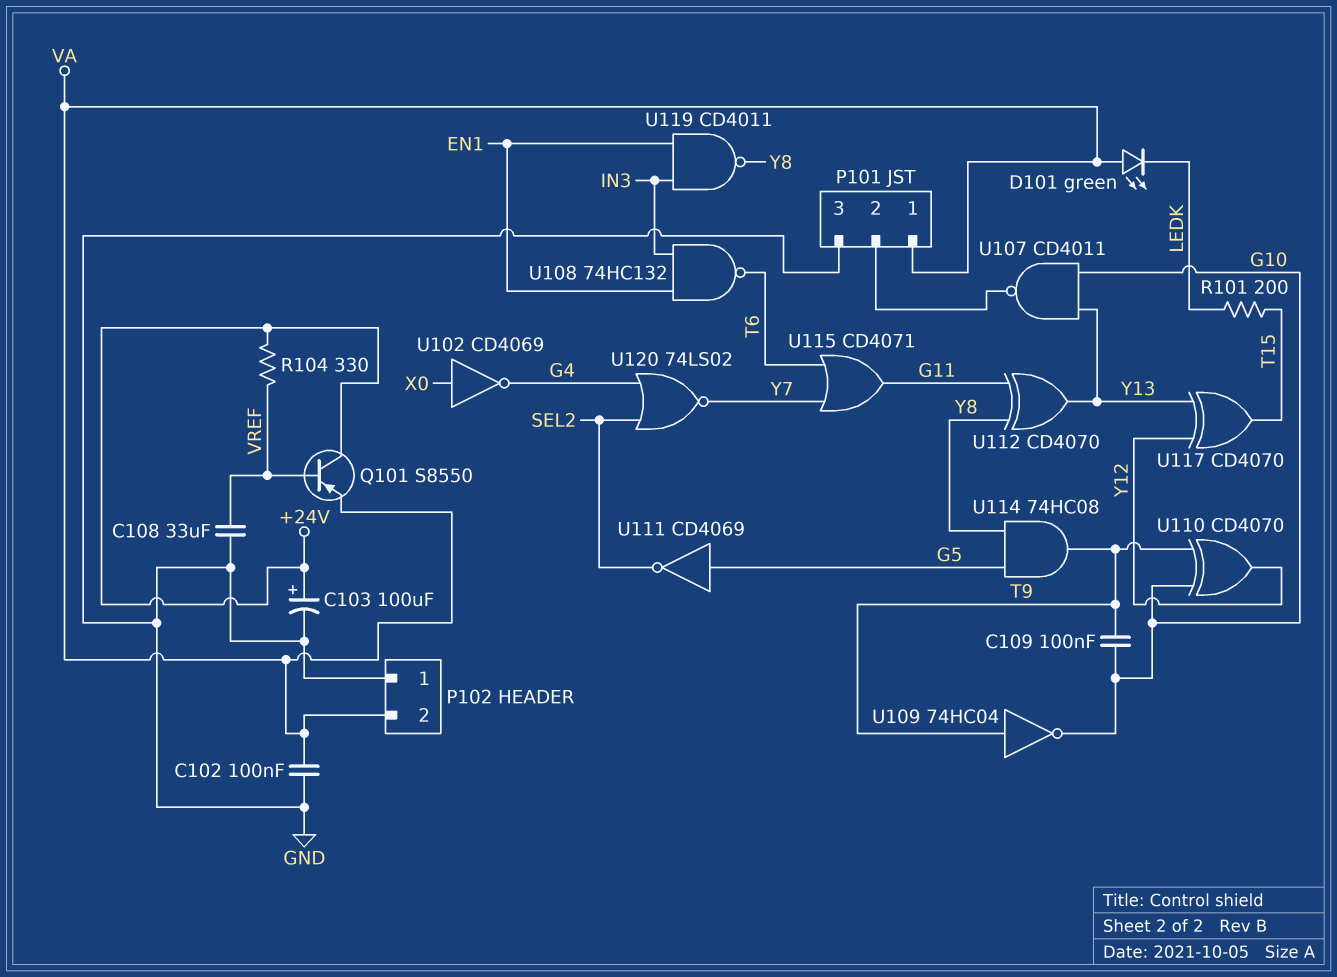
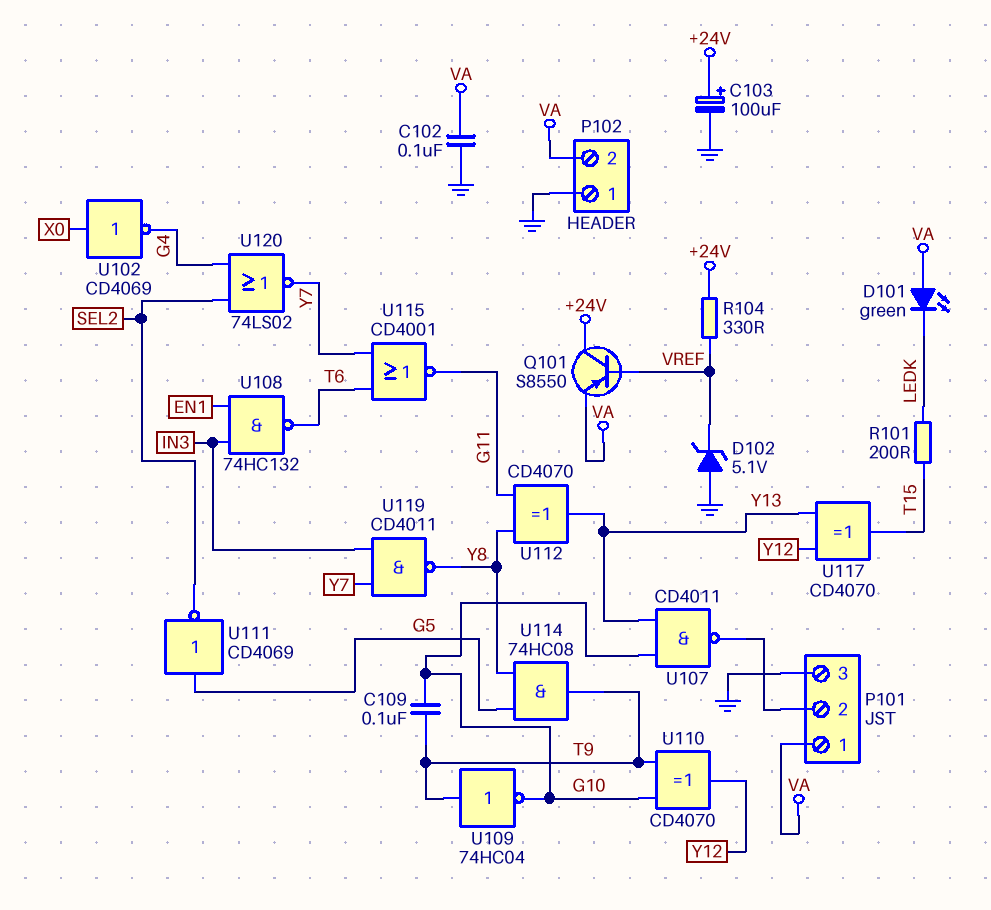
C108: 33uF (GND, VREF) -> none
D102: none -> zener 5.1V (A GND, K VREF)
U115: OR CD4071 (in T6, in Y7, out G11) -> NOR CD4001 (in T6, in Y7, out G11)
U119: NAND CD4011 (in EN1, in IN3, out Y8) -> NAND CD4011 (in IN3, in Y7, out Y8)

